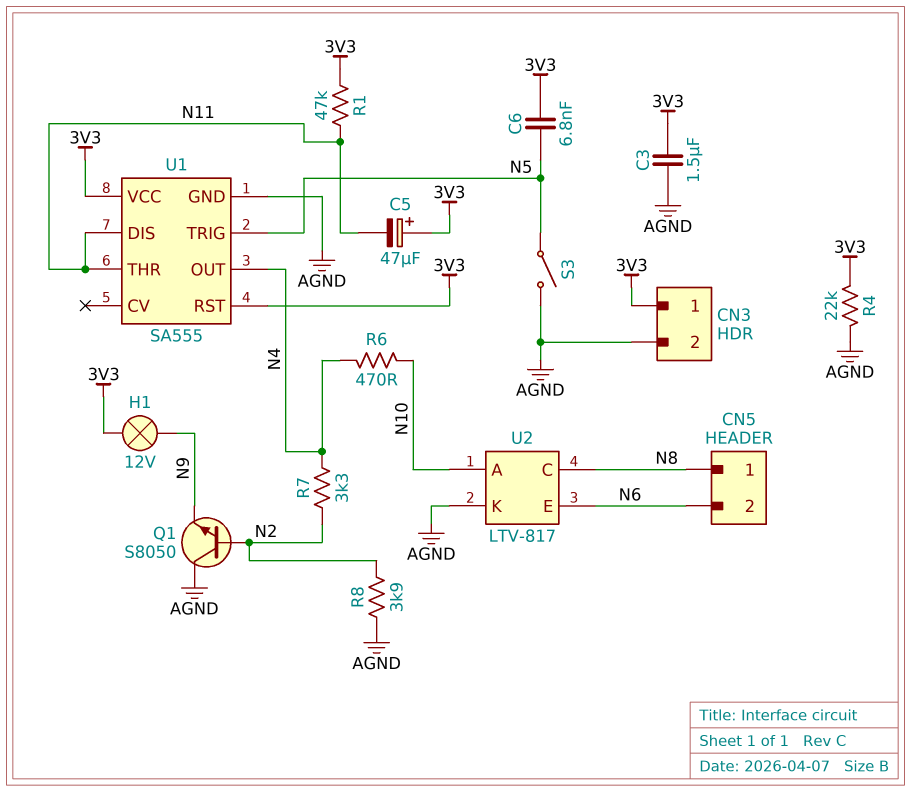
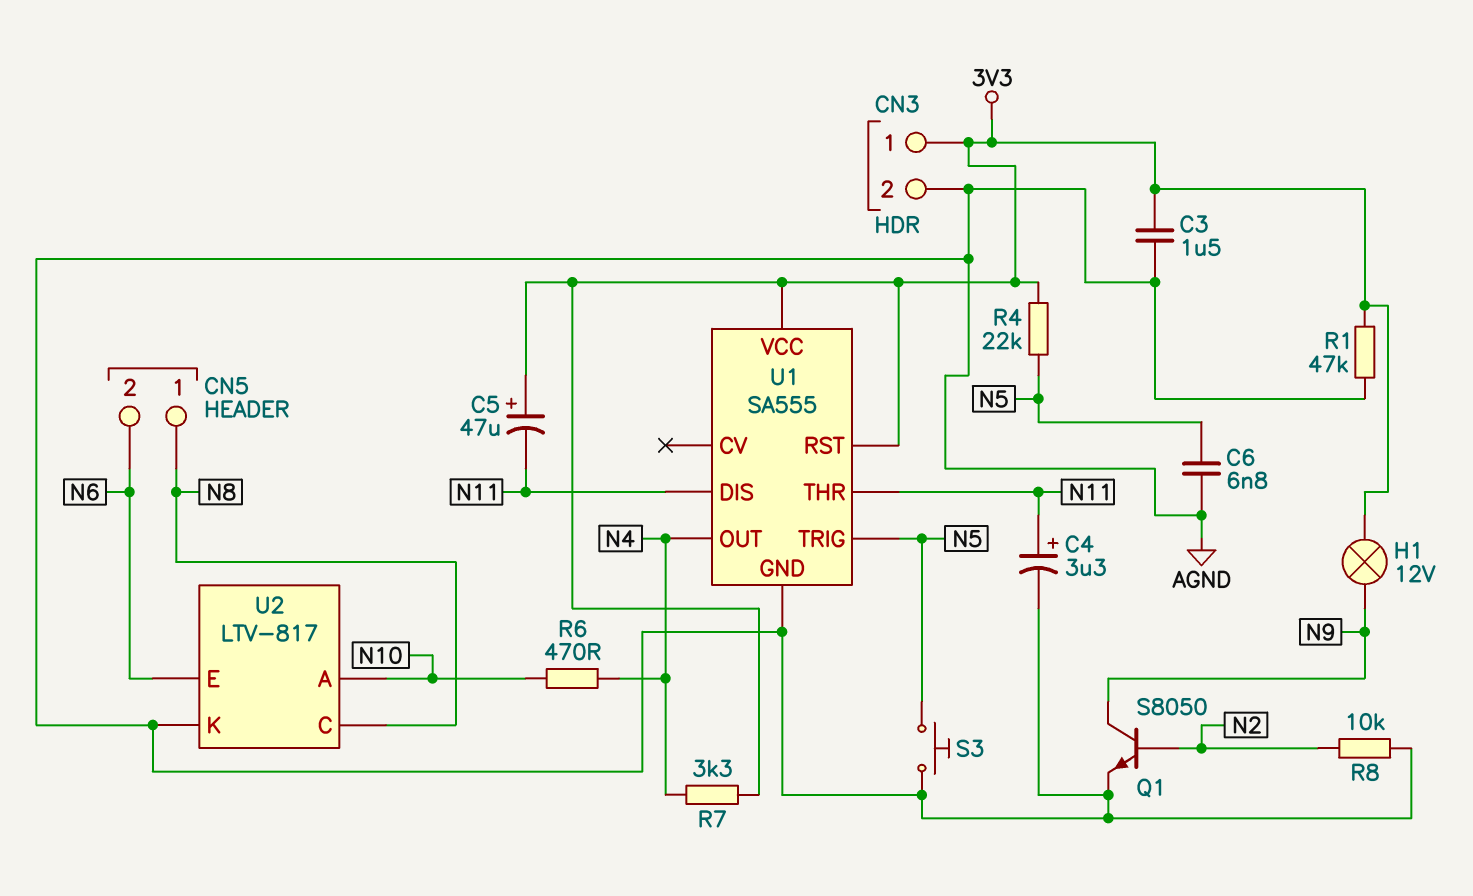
C4: none -> 3.3uF (plus N11, minus AGND)
C6: 6.8nF (3V3, N5) -> 6.8nF (AGND, N5)
Q1: NPN S8050 (B N2, C AGND, E N9) -> NPN S8050 (B N2, C N9, E AGND)
R1: 47k (3V3, N11) -> 47k (3V3, AGND)
R4: 22k (3V3, AGND) -> 22k (3V3, N5)
R7: 3.3k (N2, N4) -> 3.3k (3V3, N4)
R8: 3.9k (AGND, N2) -> 10k (AGND, N2)
S3: switch (AGND, N5) -> button (AGND, N5)

